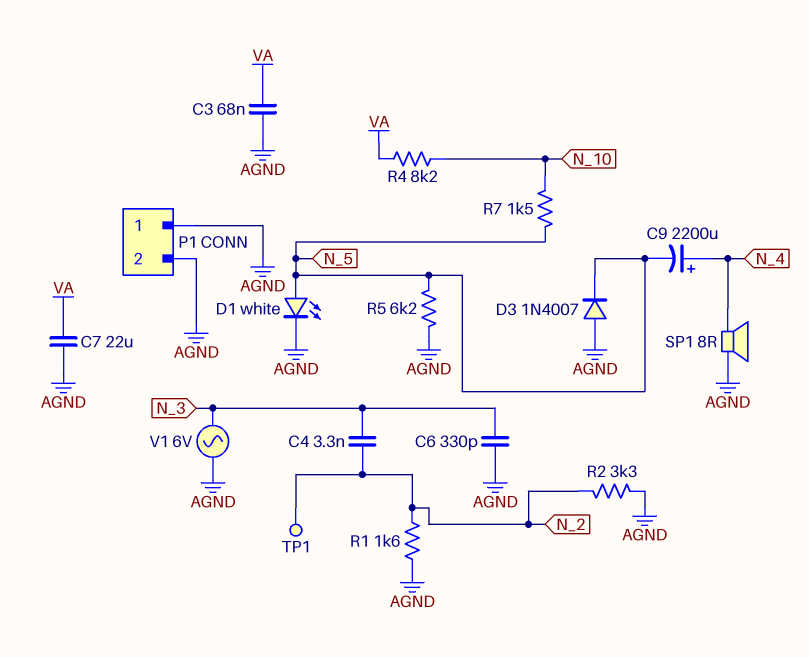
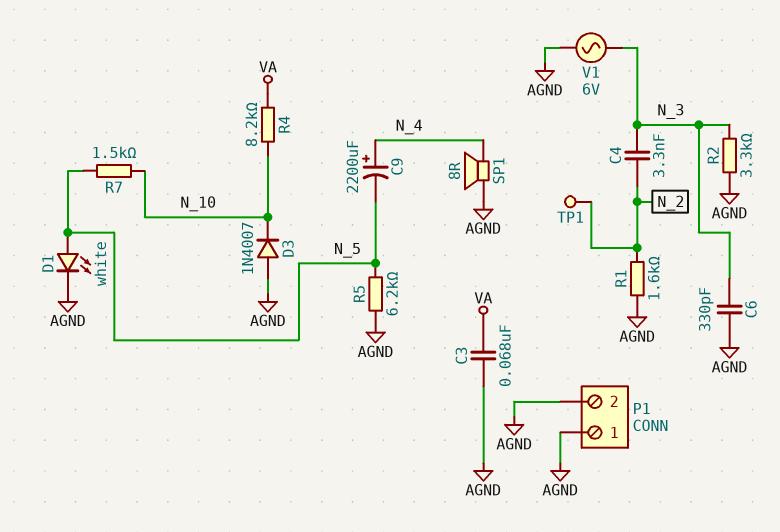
C7: 22uF (AGND, VA) -> none
D3: diode 1N4007 (A AGND, K N_5) -> diode 1N4007 (A AGND, K N_10)
R2: 3.3k (AGND, N_2) -> 3.3k (AGND, N_3)

